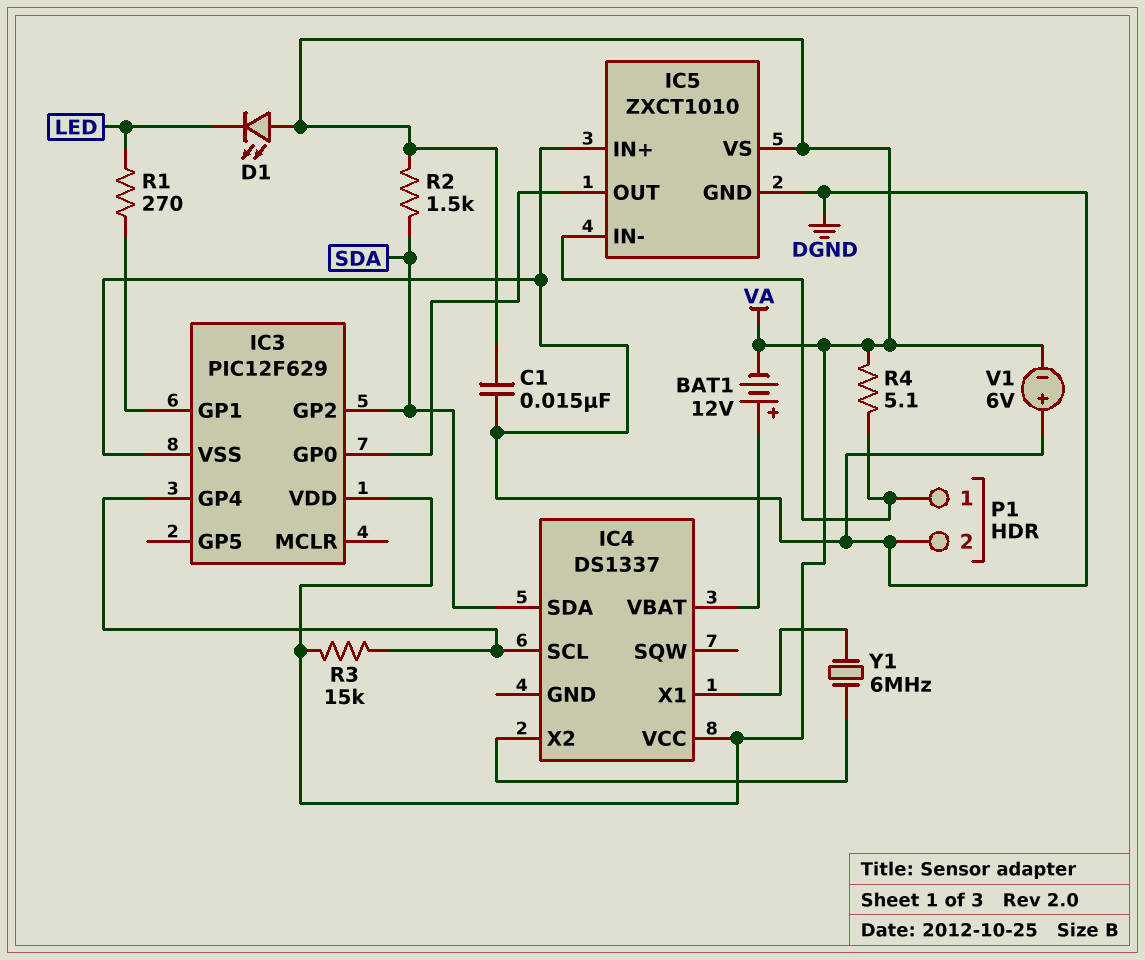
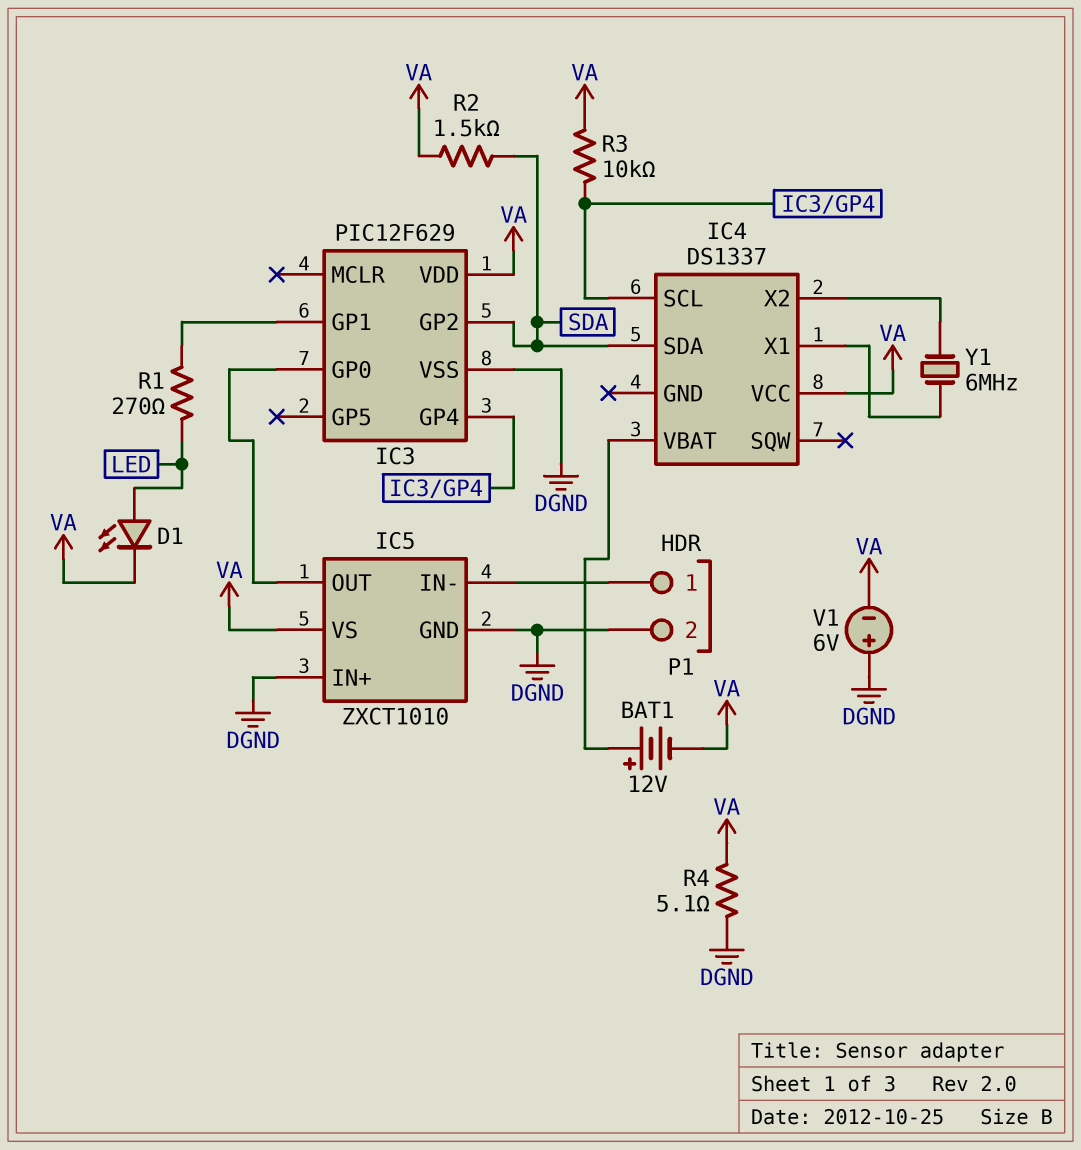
C1: 15nF (DGND, VA) -> none
D1: LED (A VA, K LED) -> LED (A LED, K VA)
R3: 15k (IC3/GP4, VA) -> 10k (IC3/GP4, VA)
R4: 5.1 (IC5/IN-, VA) -> 5.1 (DGND, VA)

